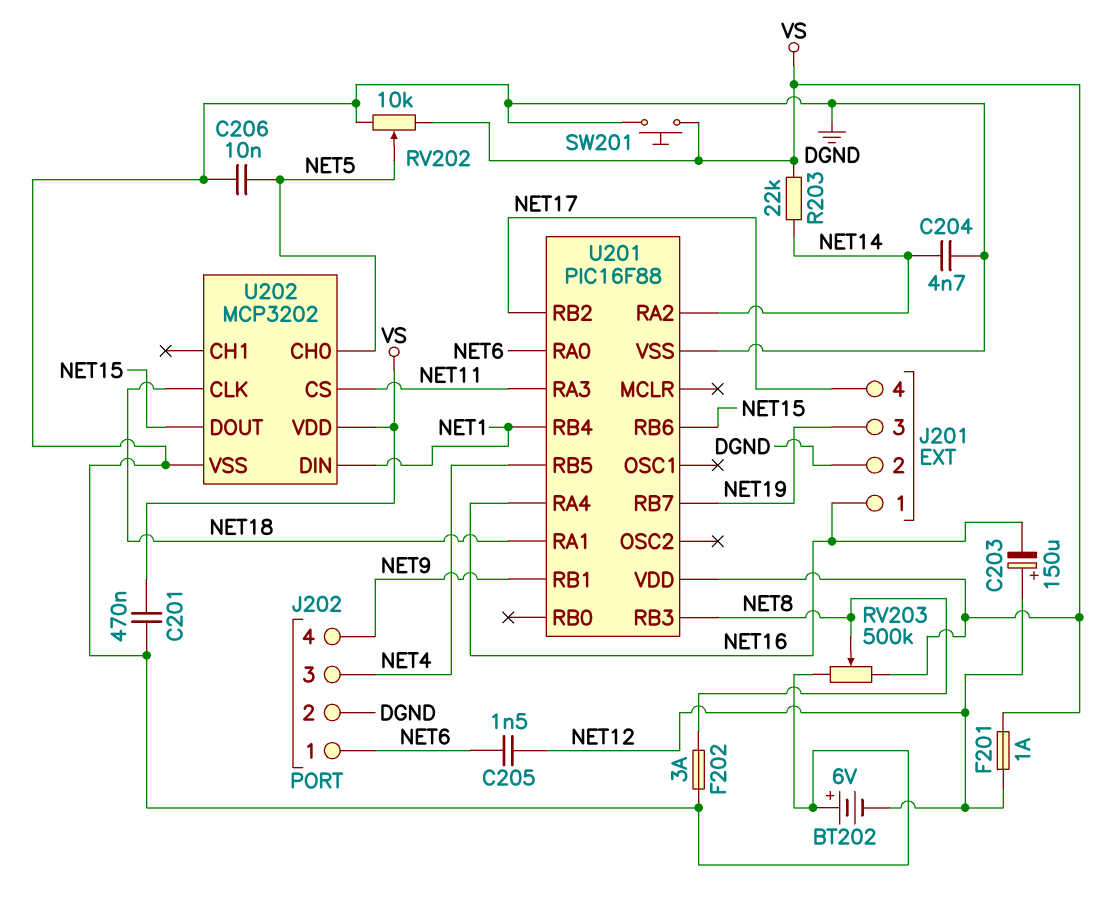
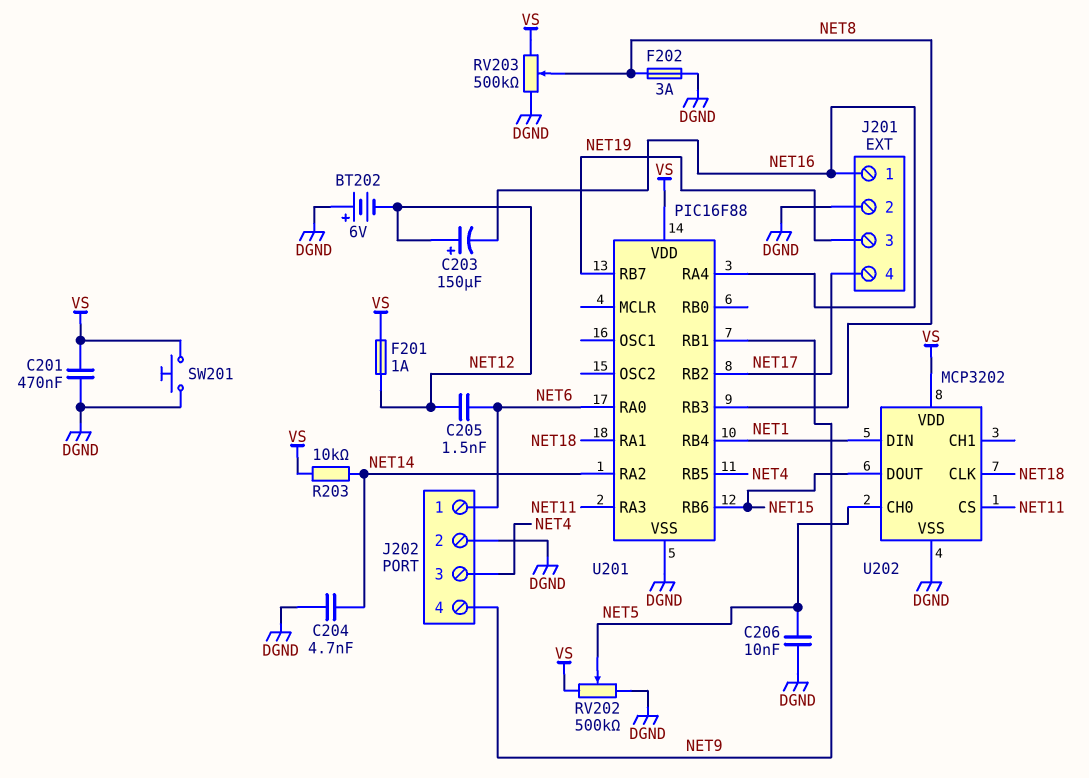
R203: 22k (NET14, VS) -> 10k (NET14, VS)
RV202: 10k (DGND, VS, wiper NET5) -> 500k (DGND, VS, wiper NET5)

